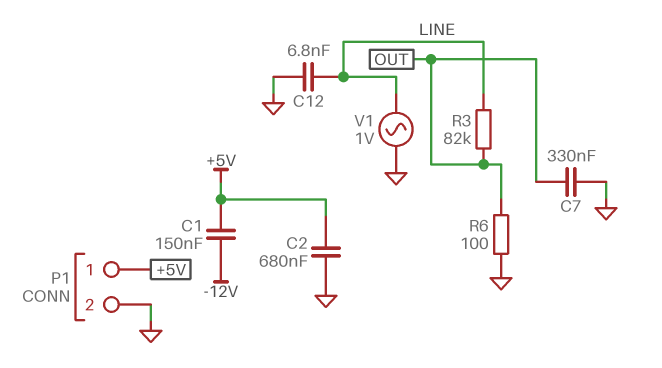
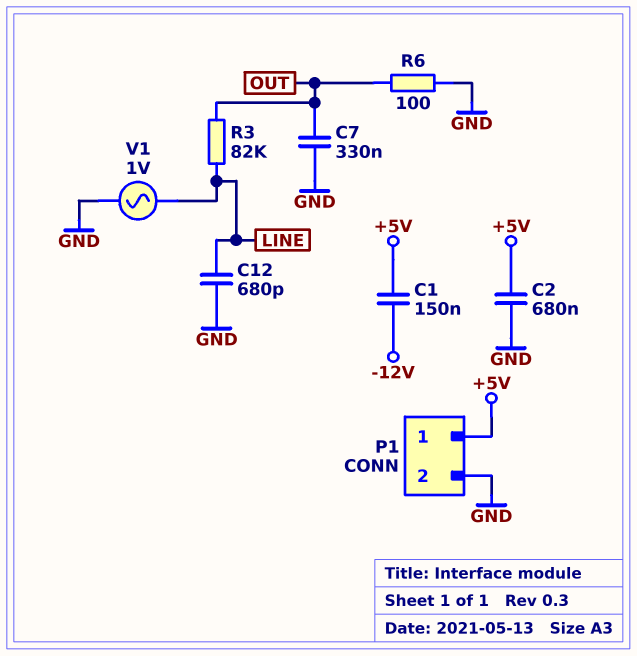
C12: 6.8nF (GND, LINE) -> 680pF (GND, LINE)

